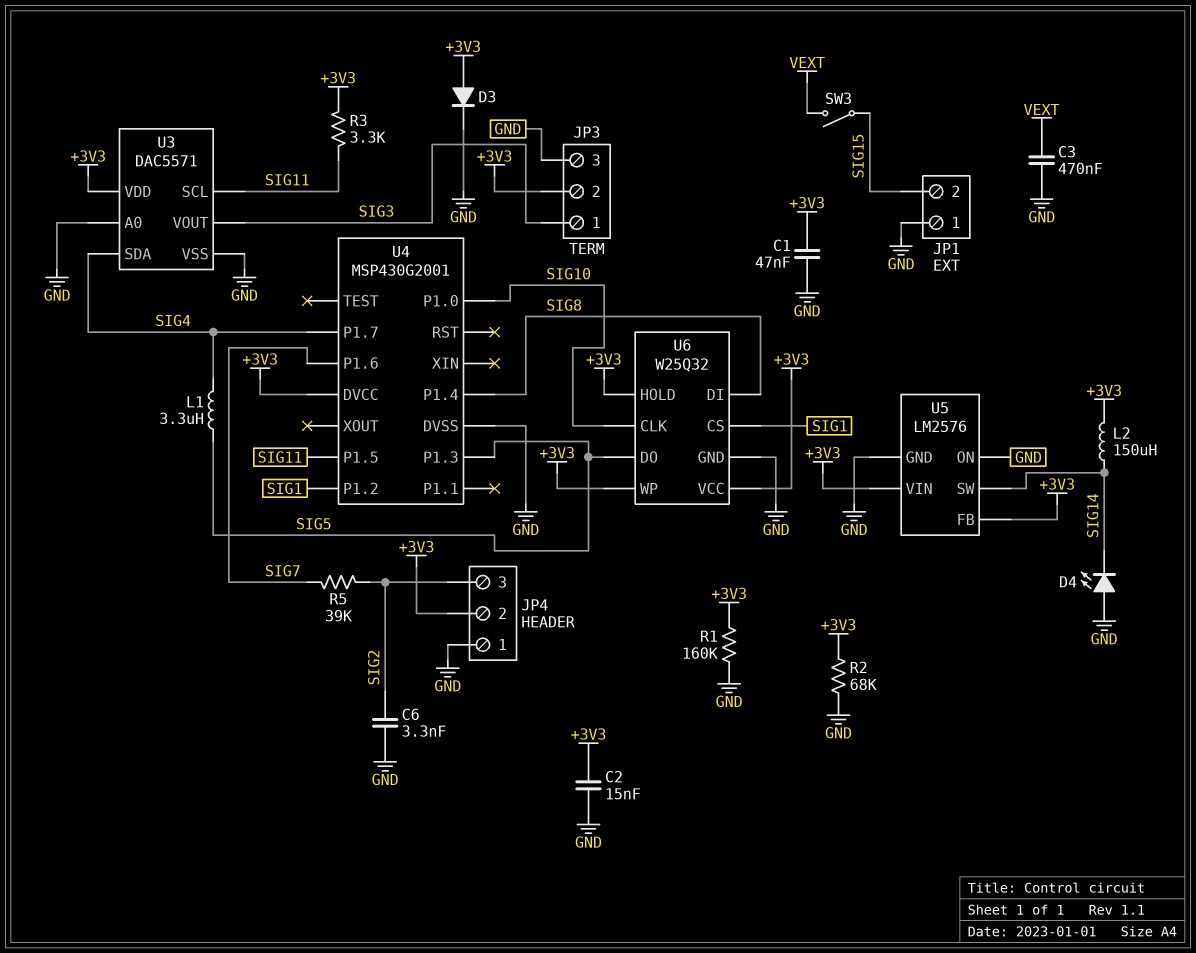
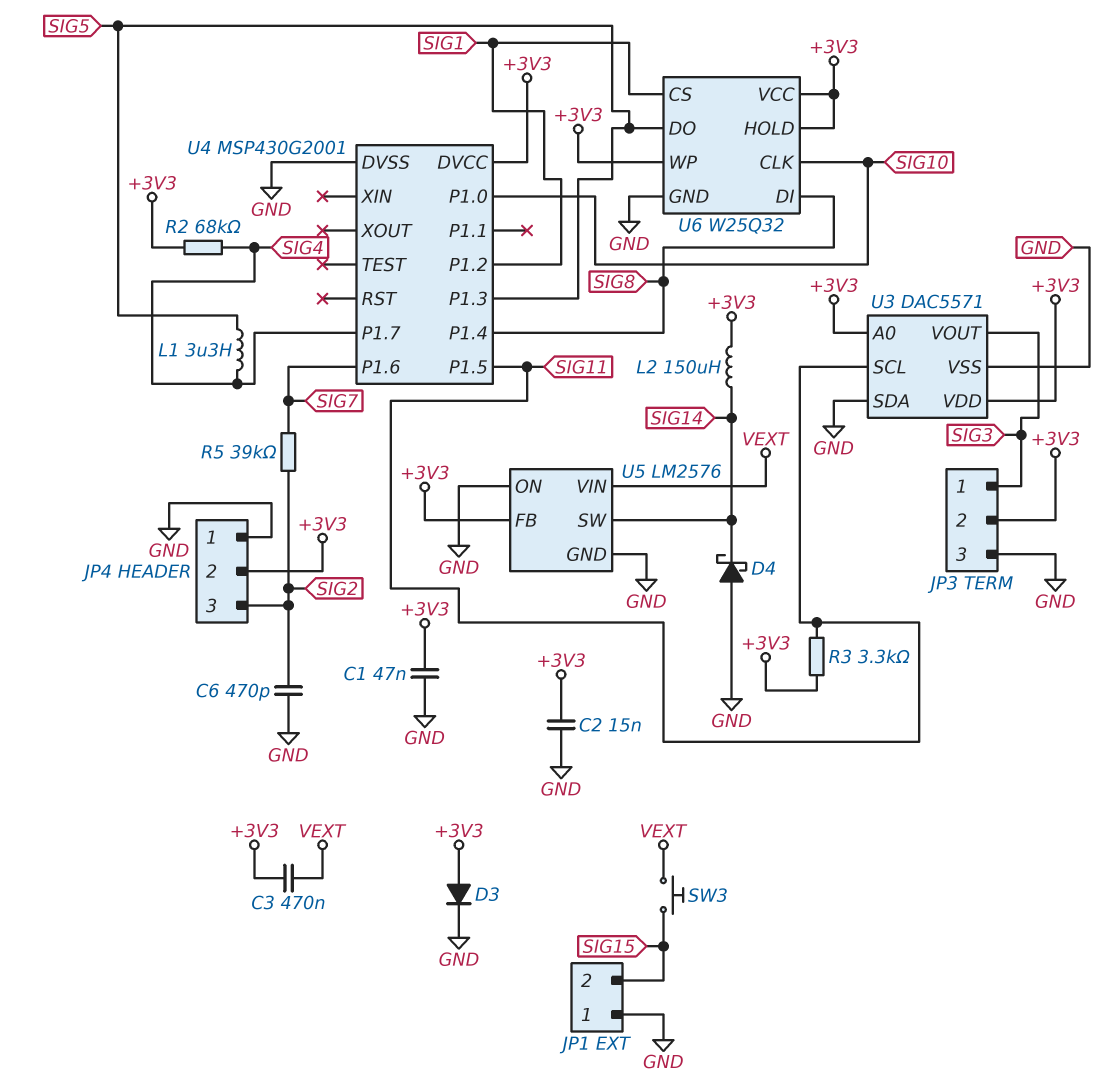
C3: 470nF (GND, VEXT) -> 470nF (+3V3, VEXT)
C6: 3.3nF (GND, SIG2) -> 470pF (GND, SIG2)
D4: LED (A GND, K SIG14) -> schottky (A GND, K SIG14)
R1: 160k (+3V3, GND) -> none
R2: 68k (+3V3, GND) -> 68k (+3V3, SIG4)
SW3: switch (SIG15, VEXT) -> button (SIG15, VEXT)
U3 pin A0: GND -> +3V3
U3 pin SDA: SIG4 -> GND
U5 pin VIN: +3V3 -> VEXT

